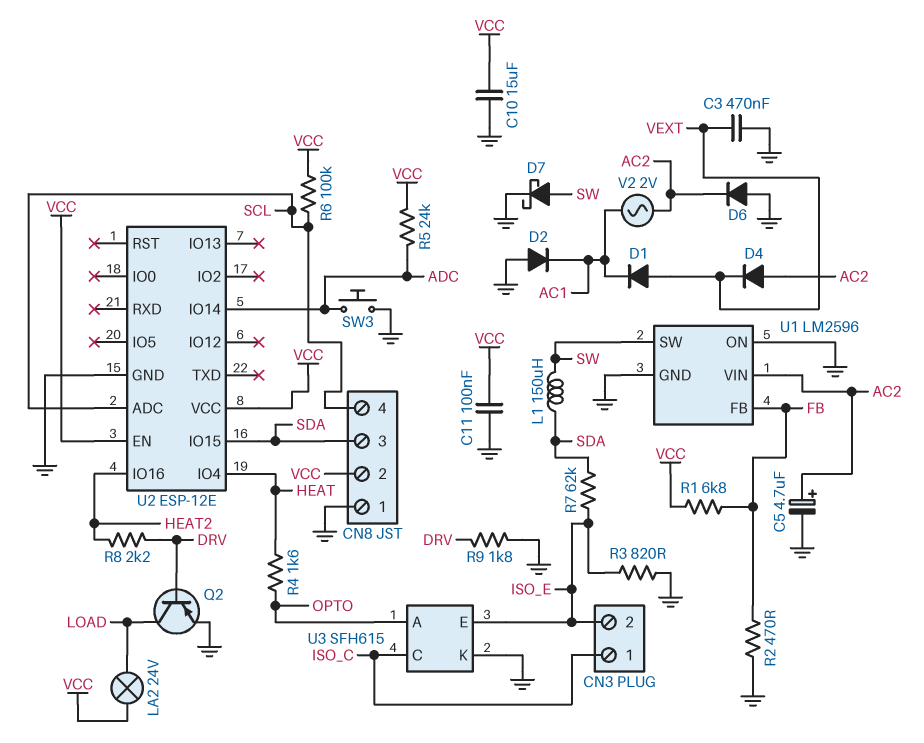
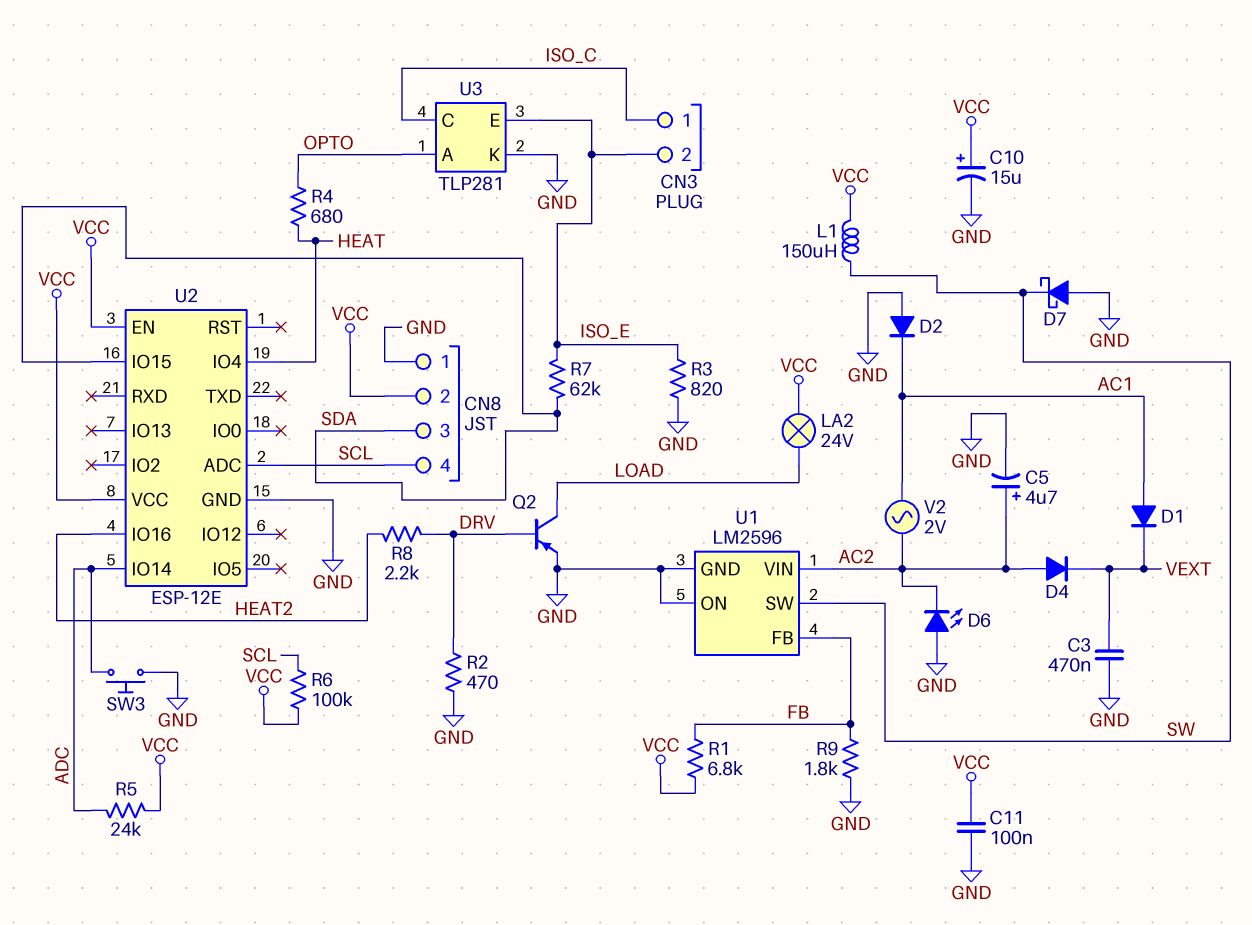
C10: 15uF (GND, VCC) -> 15uF (plus VCC, minus GND)
D1: diode (A VEXT, K AC1) -> diode (A AC1, K VEXT)
D6: diode (A GND, K AC2) -> LED (A GND, K AC2)
D7: schottky (A SW, K GND) -> schottky (A GND, K SW)
L1: 150uH (SDA, SW) -> 150uH (SW, VCC)
R2: 470 (FB, GND) -> 470 (DRV, GND)
R4: 1.6k (HEAT, OPTO) -> 680 (HEAT, OPTO)
R9: 1.8k (DRV, GND) -> 1.8k (FB, GND)
U3: SFH615 -> TLP281

